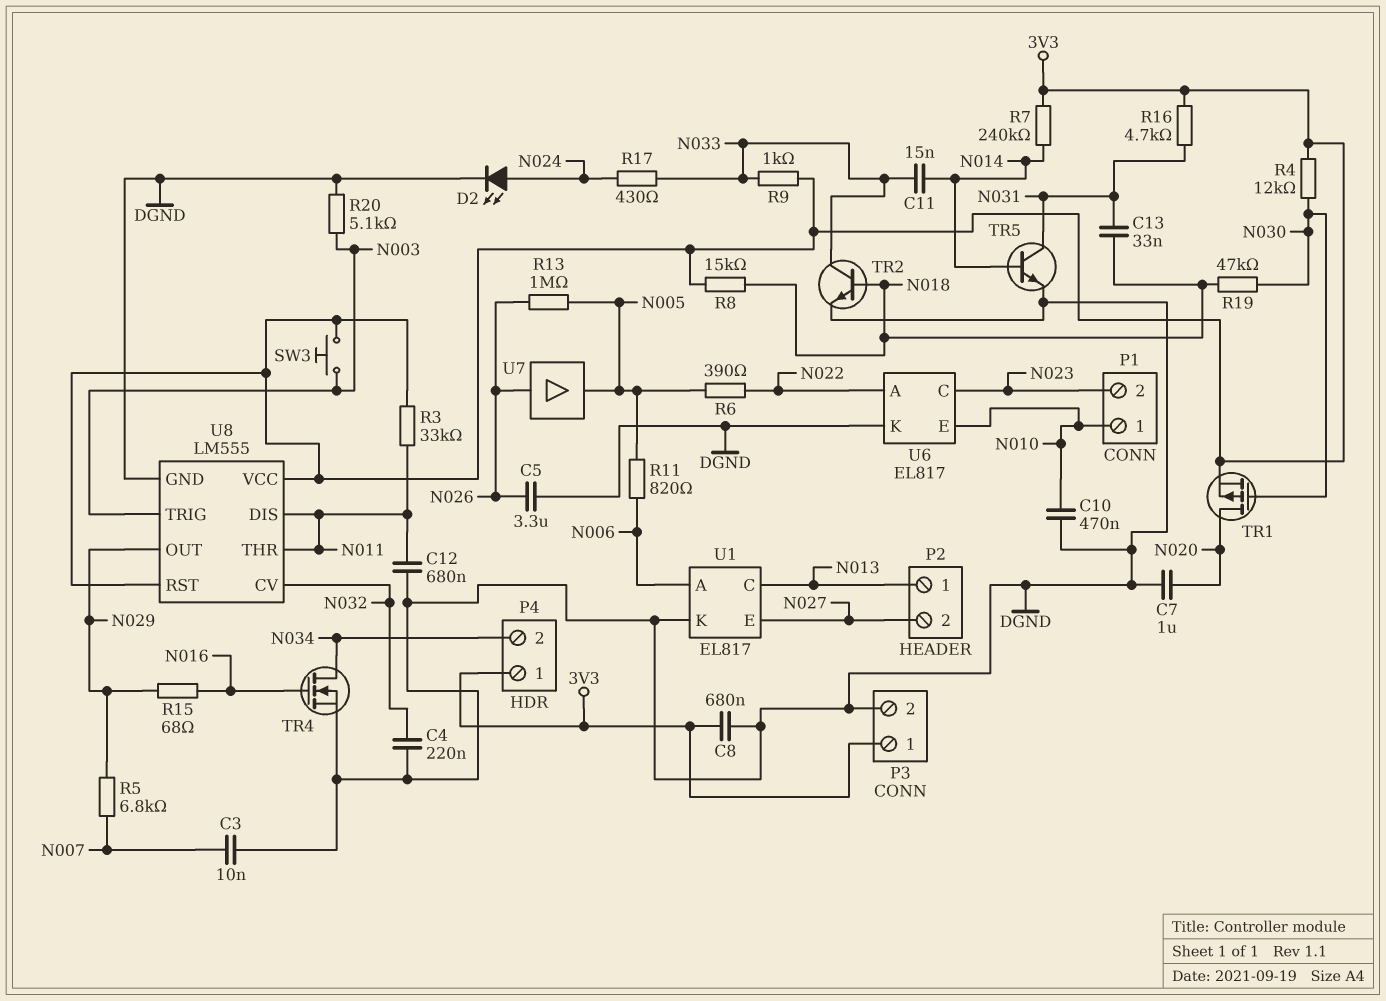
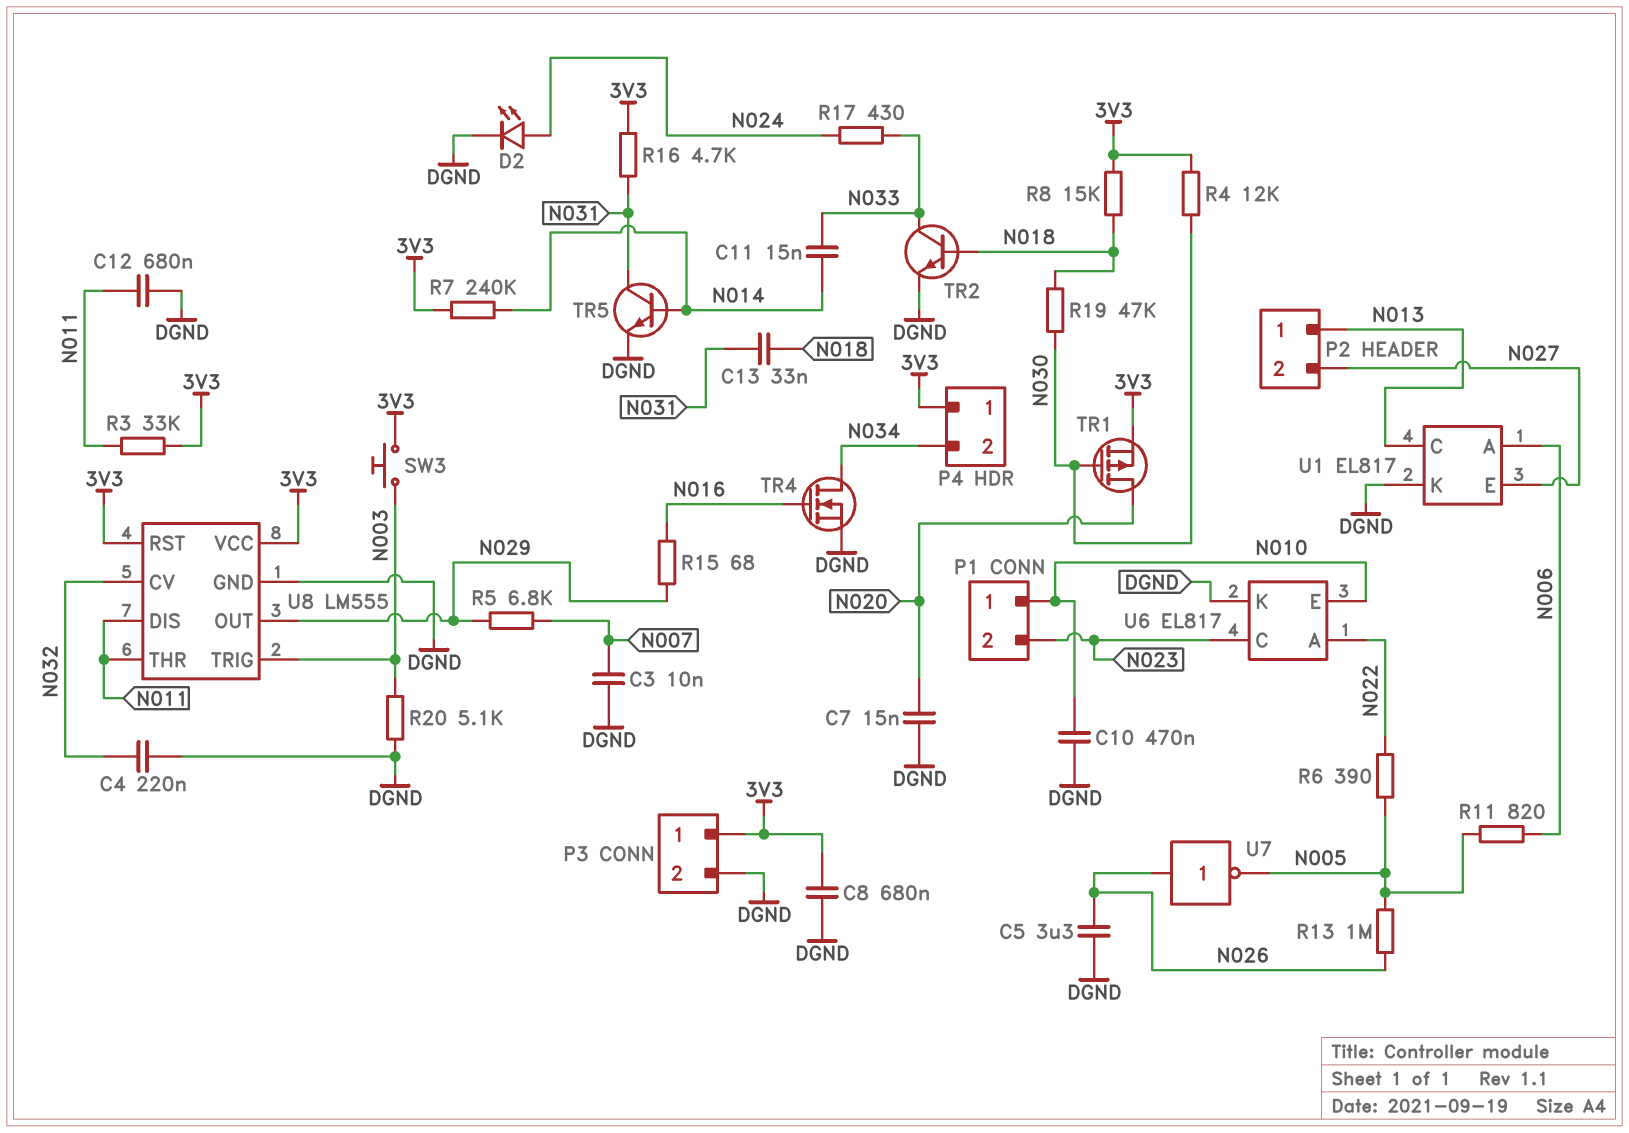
C7: 1uF (DGND, N020) -> 15nF (DGND, N020)
R9: 1k (3V3, N033) -> none
U7: buffer (in N026, out N005) -> NOT (in N026, out N005)

